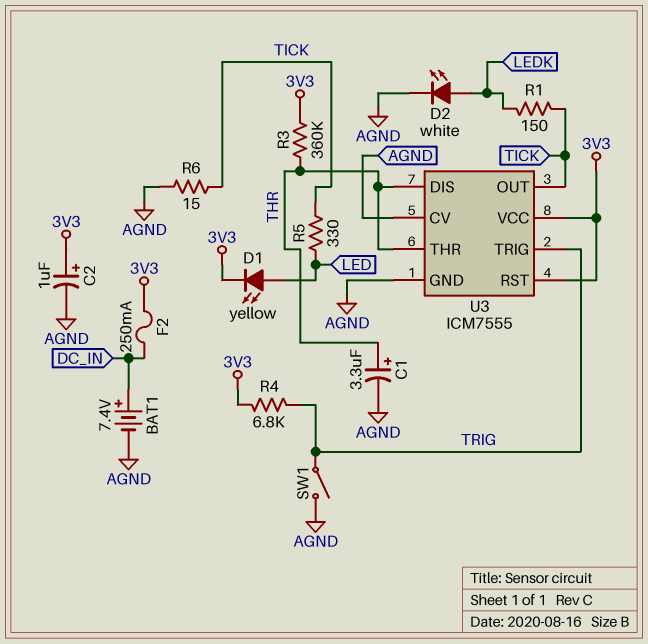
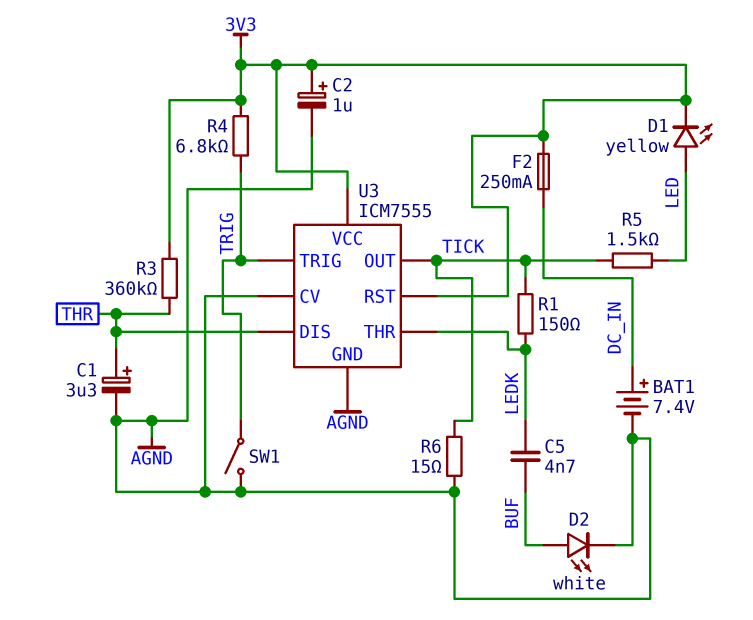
C5: none -> 4.7nF (BUF, LEDK)
D2: LED white (A LEDK, K AGND) -> LED white (A BUF, K AGND)
R5: 330 (LED, TICK) -> 1.5k (LED, TICK)
U3 pin THR: THR -> LEDK

